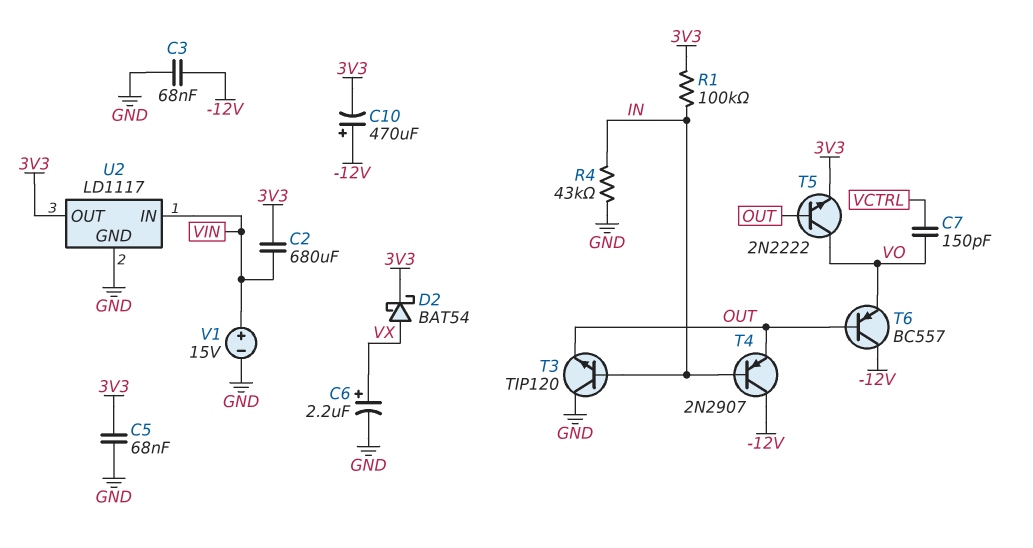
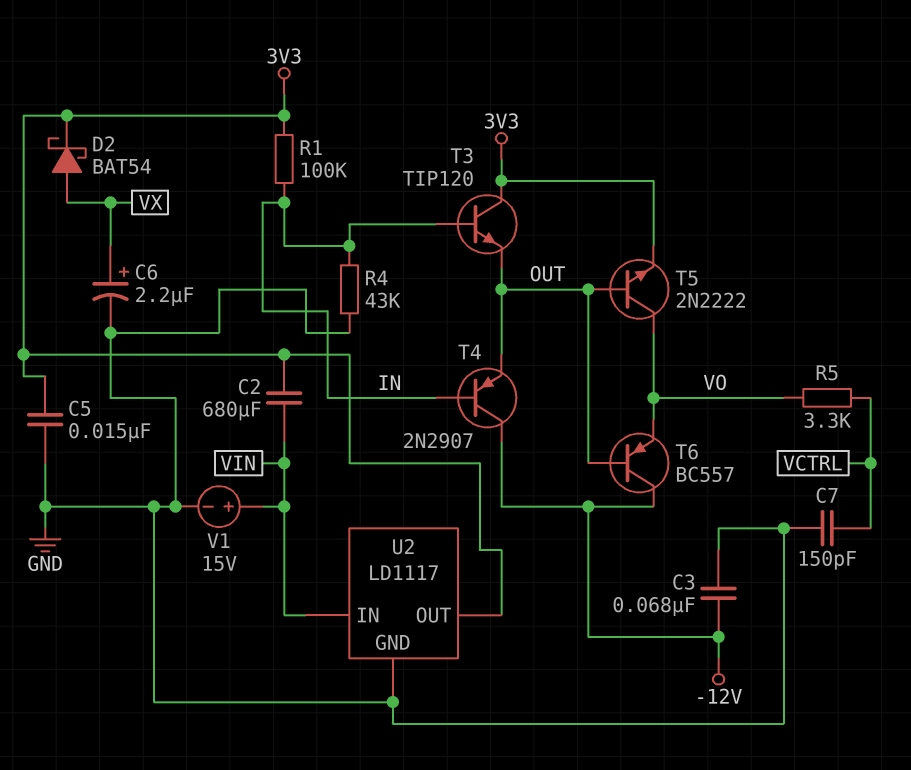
C5: 68nF (3V3, GND) -> 15nF (3V3, GND)
C7: 150pF (VCTRL, VO) -> 150pF (GND, VCTRL)
C10: 470uF (plus -12V, minus 3V3) -> none
R5: none -> 3.3k (VCTRL, VO)
T3: NPN TIP120 (B IN, C GND, E OUT) -> NPN TIP120 (B IN, C 3V3, E OUT)

